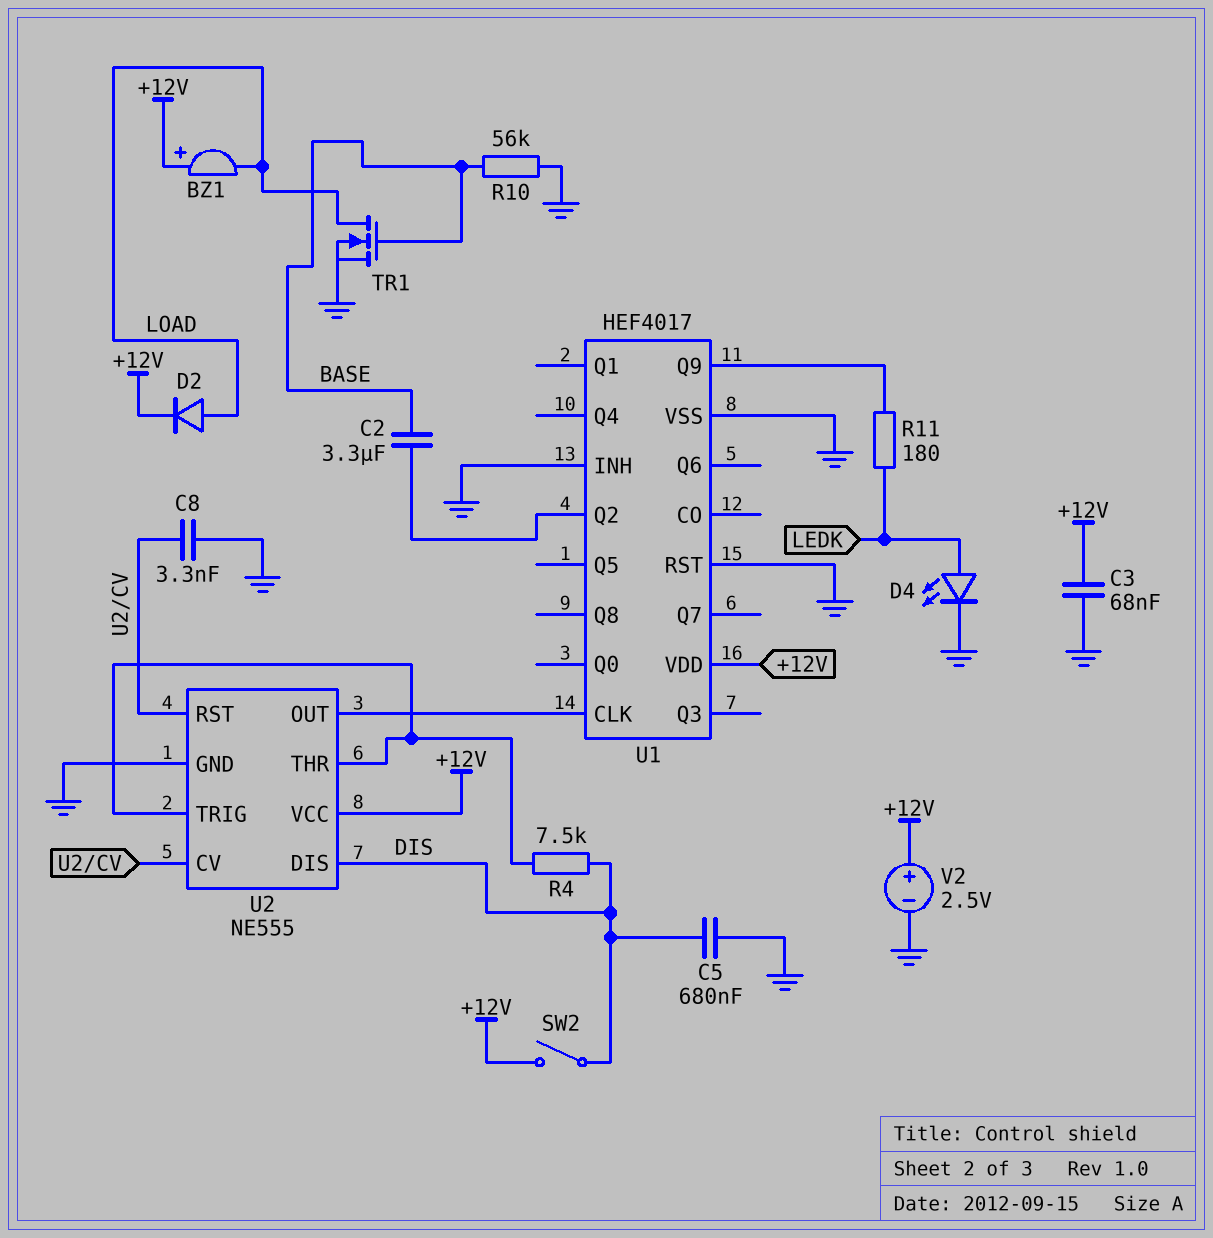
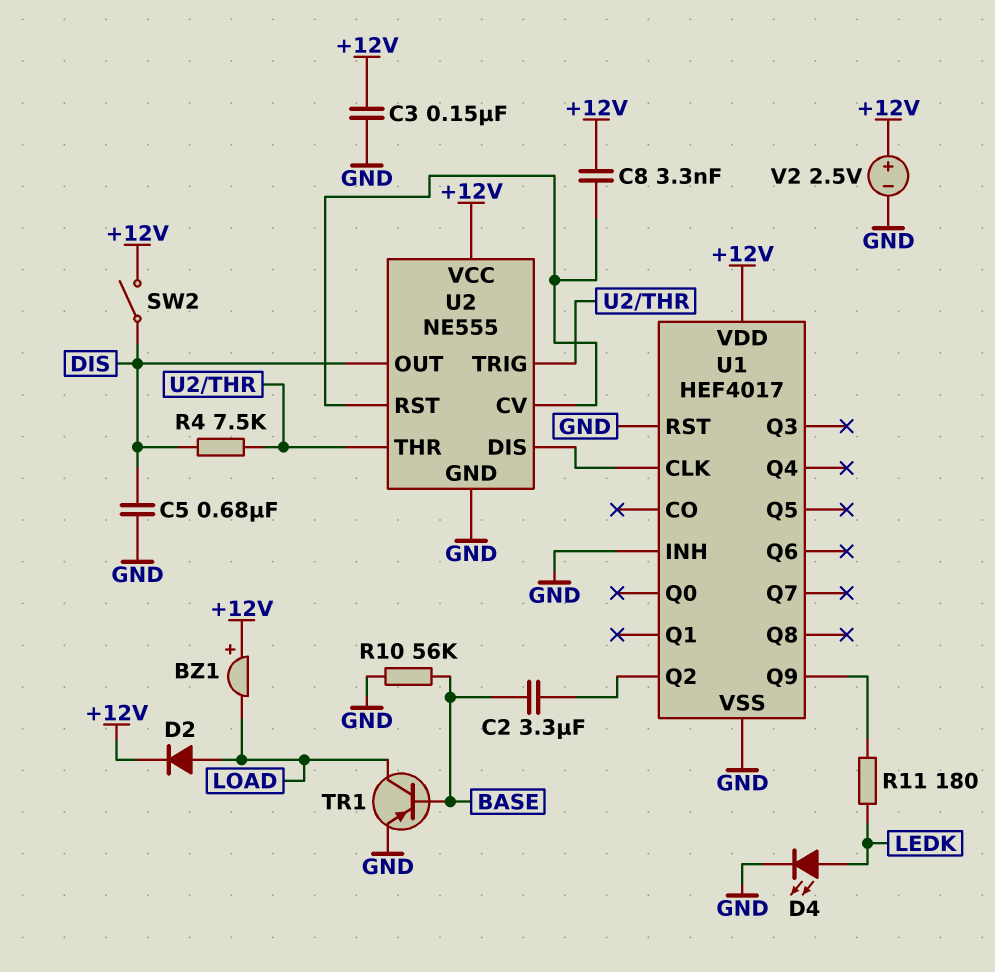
C3: 68nF (+12V, GND) -> 150nF (+12V, GND)
C8: 3.3nF (GND, U2/CV) -> 3.3nF (+12V, U2/CV)
TR1: NMOS (G BASE, D LOAD, S GND) -> PNP (B BASE, C LOAD, E GND)
U2 pin DIS: DIS -> U1/CLK
U2 pin OUT: U1/CLK -> DIS

